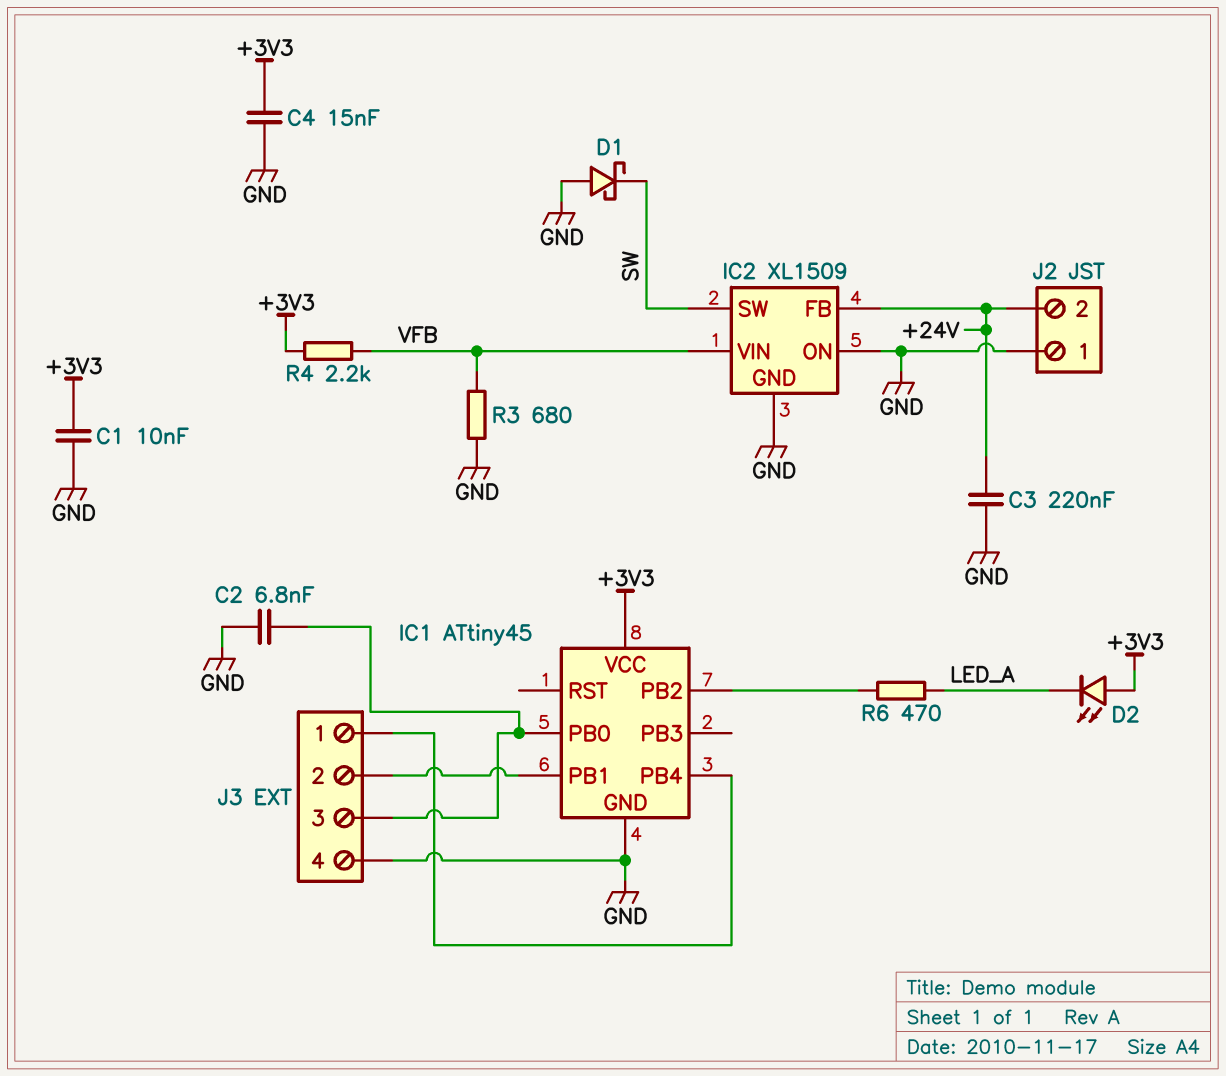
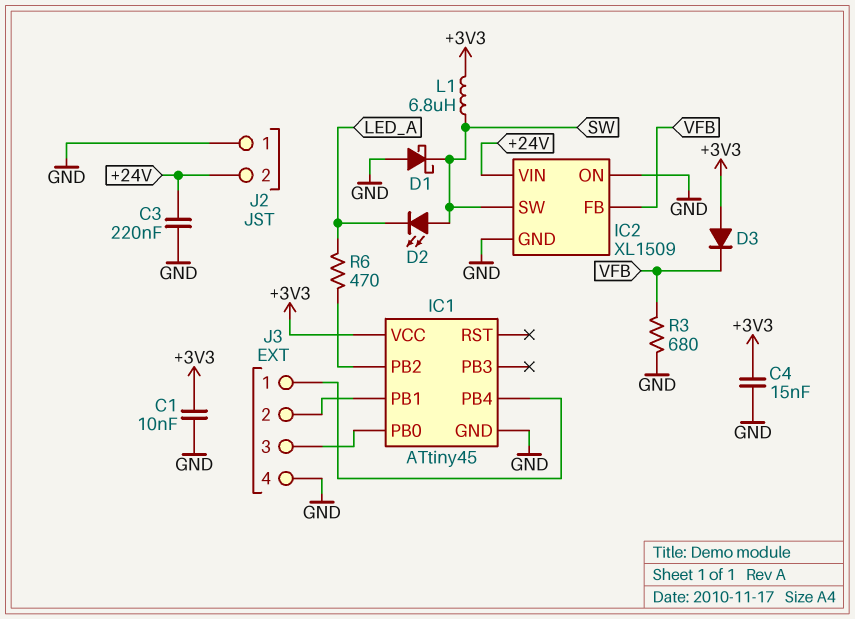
C2: 6.8nF (GND, IC1/PB0) -> none
D2: LED (A +3V3, K LED_A) -> LED (A SW, K LED_A)
D3: none -> diode (A +3V3, K VFB)
IC2 pin FB: +24V -> VFB
IC2 pin VIN: VFB -> +24V
L1: none -> 6.8uH (+3V3, SW)
R4: 2.2k (+3V3, VFB) -> none

